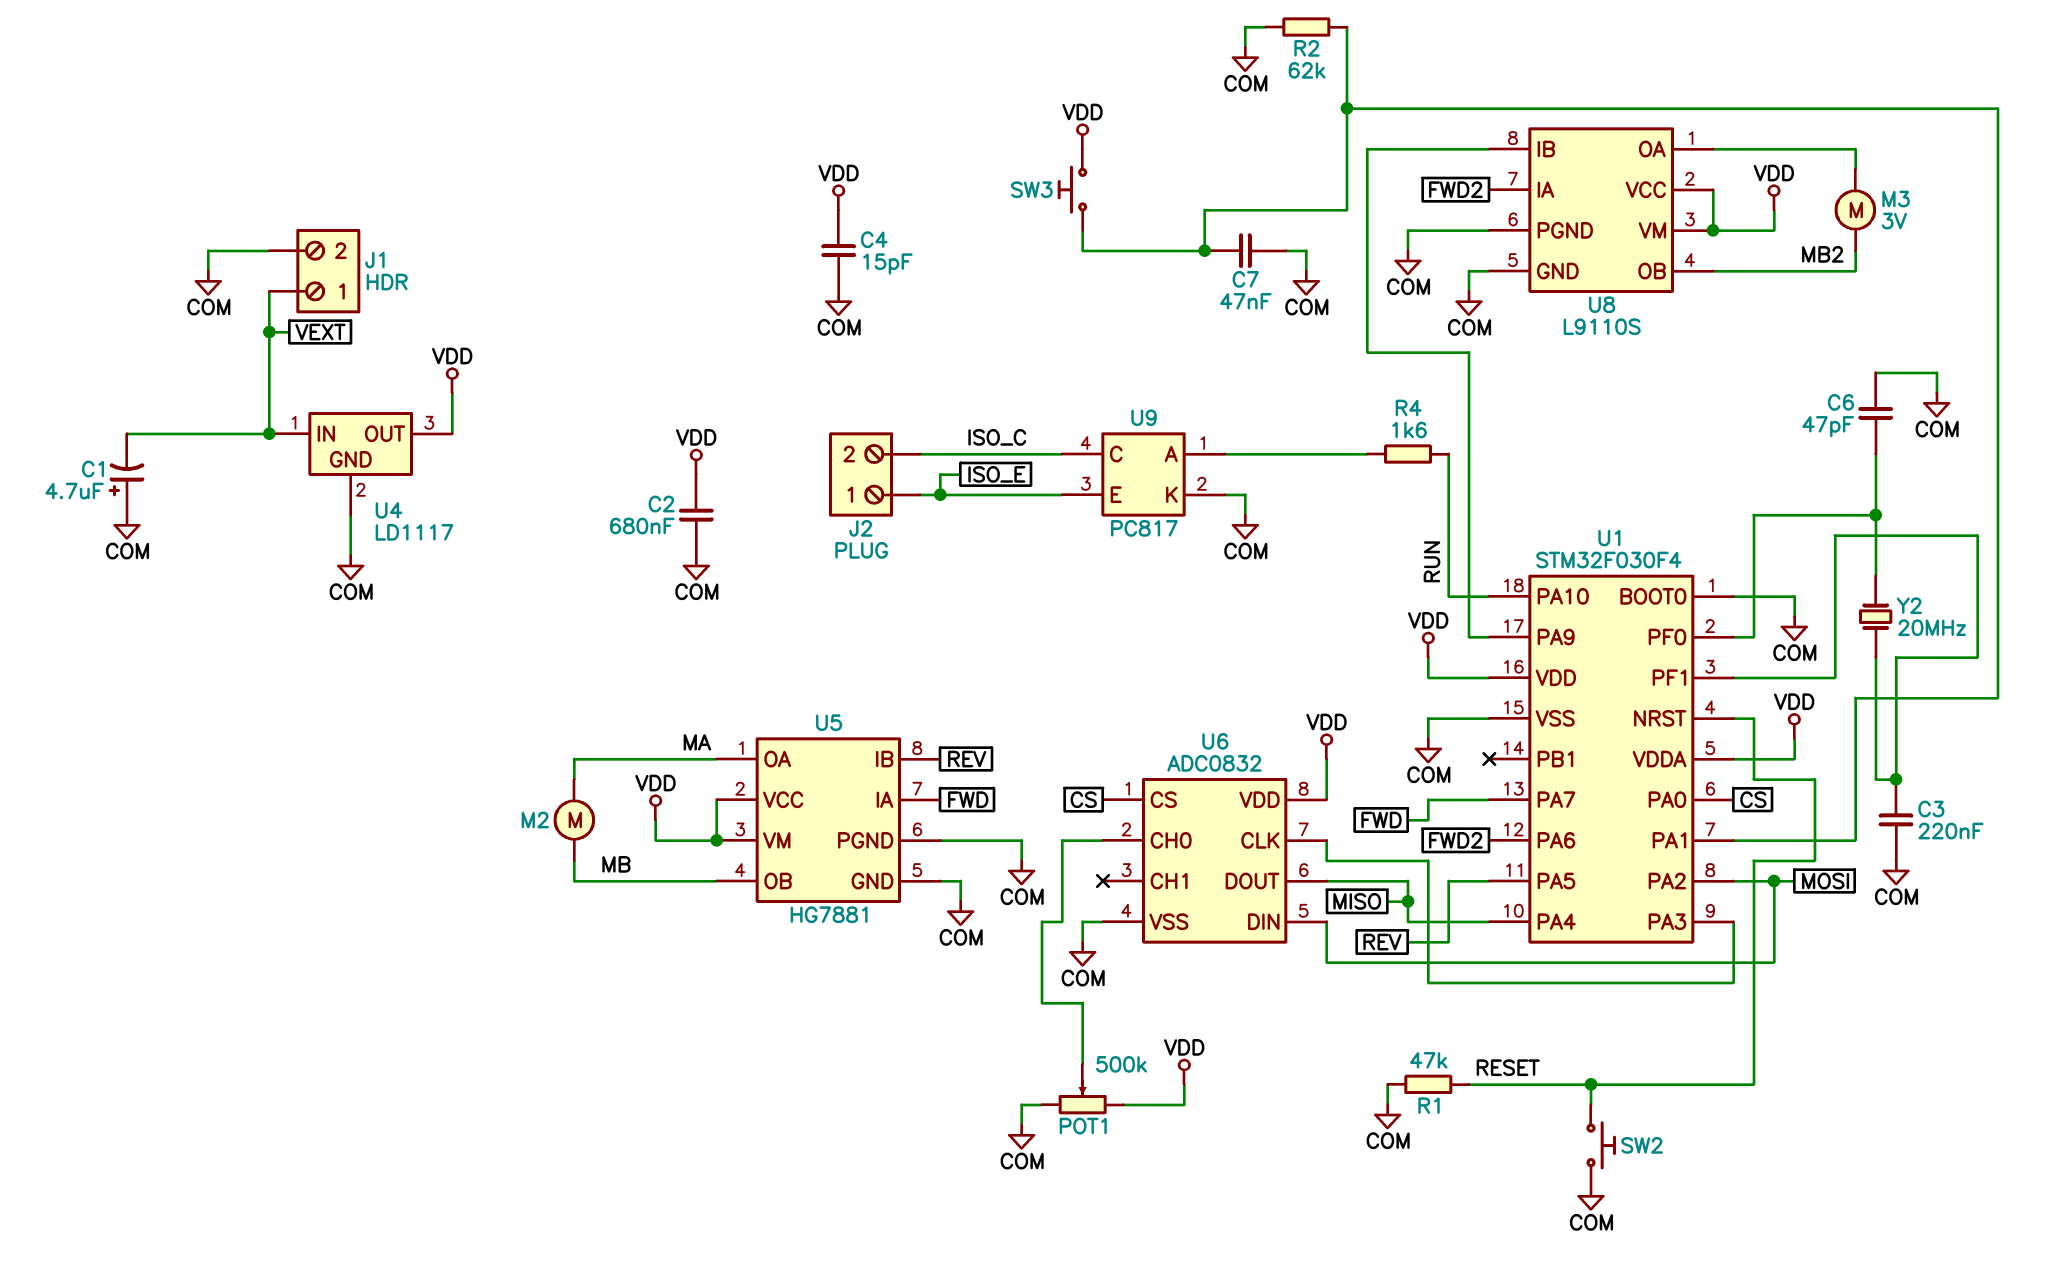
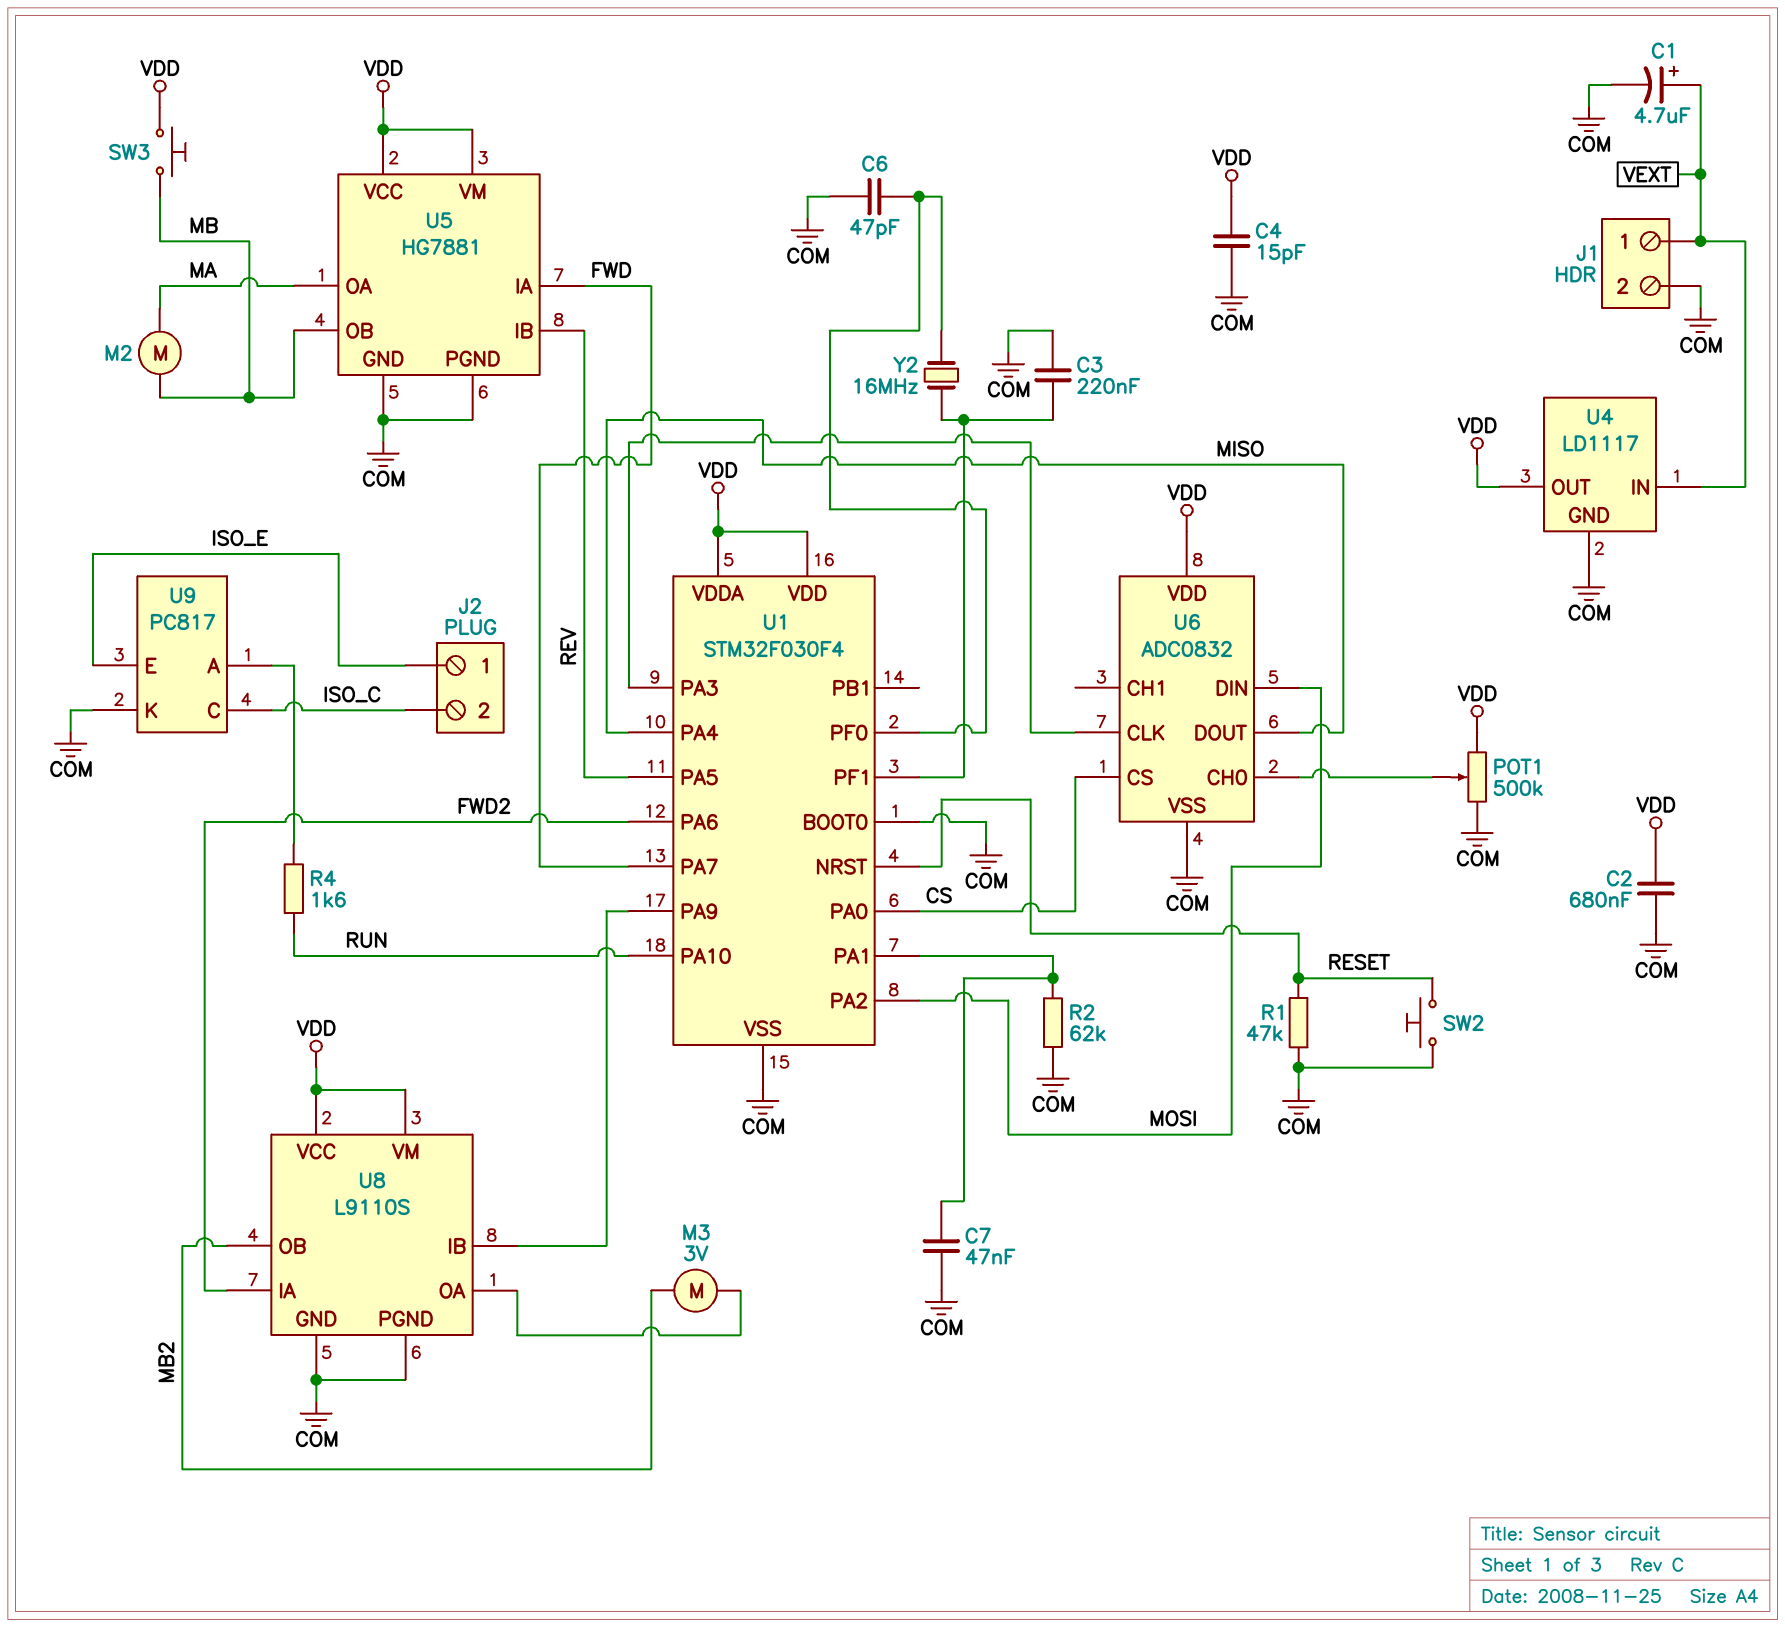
C1: 4.7uF (plus COM, minus VEXT) -> 4.7uF (plus VEXT, minus COM)
SW3: button (U1/PA1, VDD) -> button (MB, VDD)
Y2: 20MHz (U1/PF0, U1/PF1) -> 16MHz (U1/PF0, U1/PF1)

